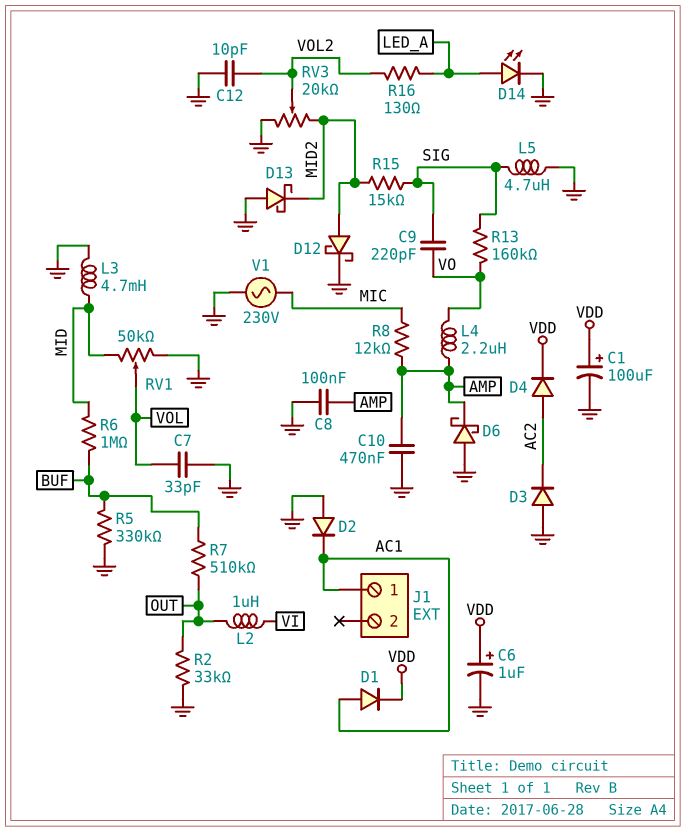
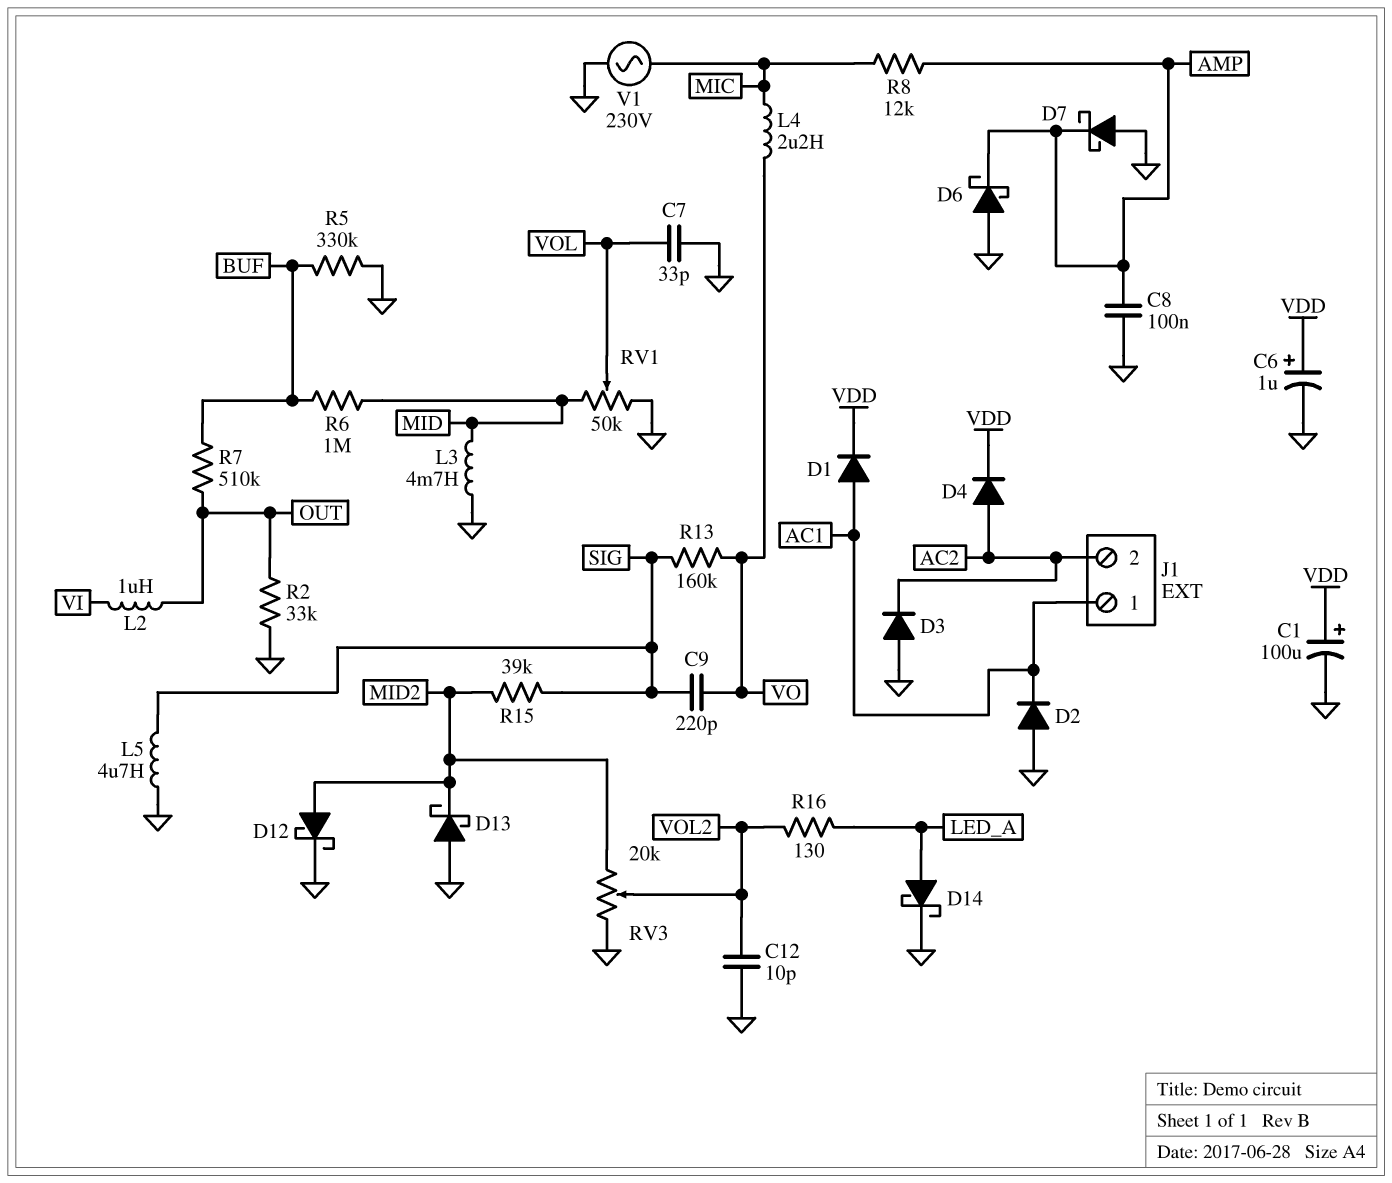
C10: 470nF (AMP, GND) -> none
D7: none -> schottky (A GND, K AMP)
D14: LED (A LED_A, K GND) -> schottky (A LED_A, K GND)
J1 pin 2: none -> AC2
L4: 2.2uH (AMP, VO) -> 2.2uH (MIC, VO)
R15: 15k (MID2, SIG) -> 39k (MID2, SIG)

